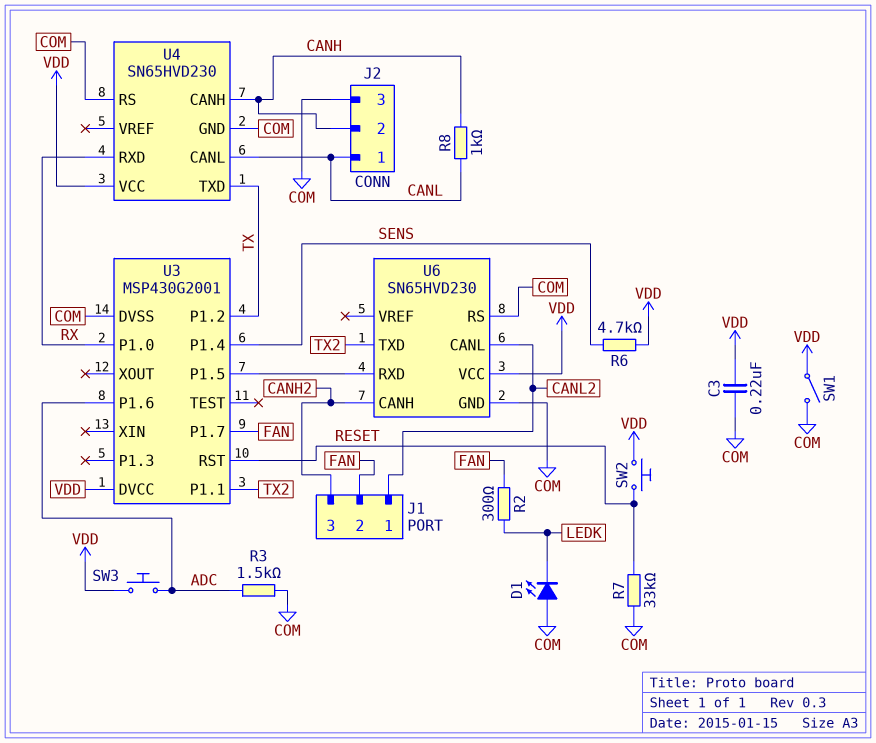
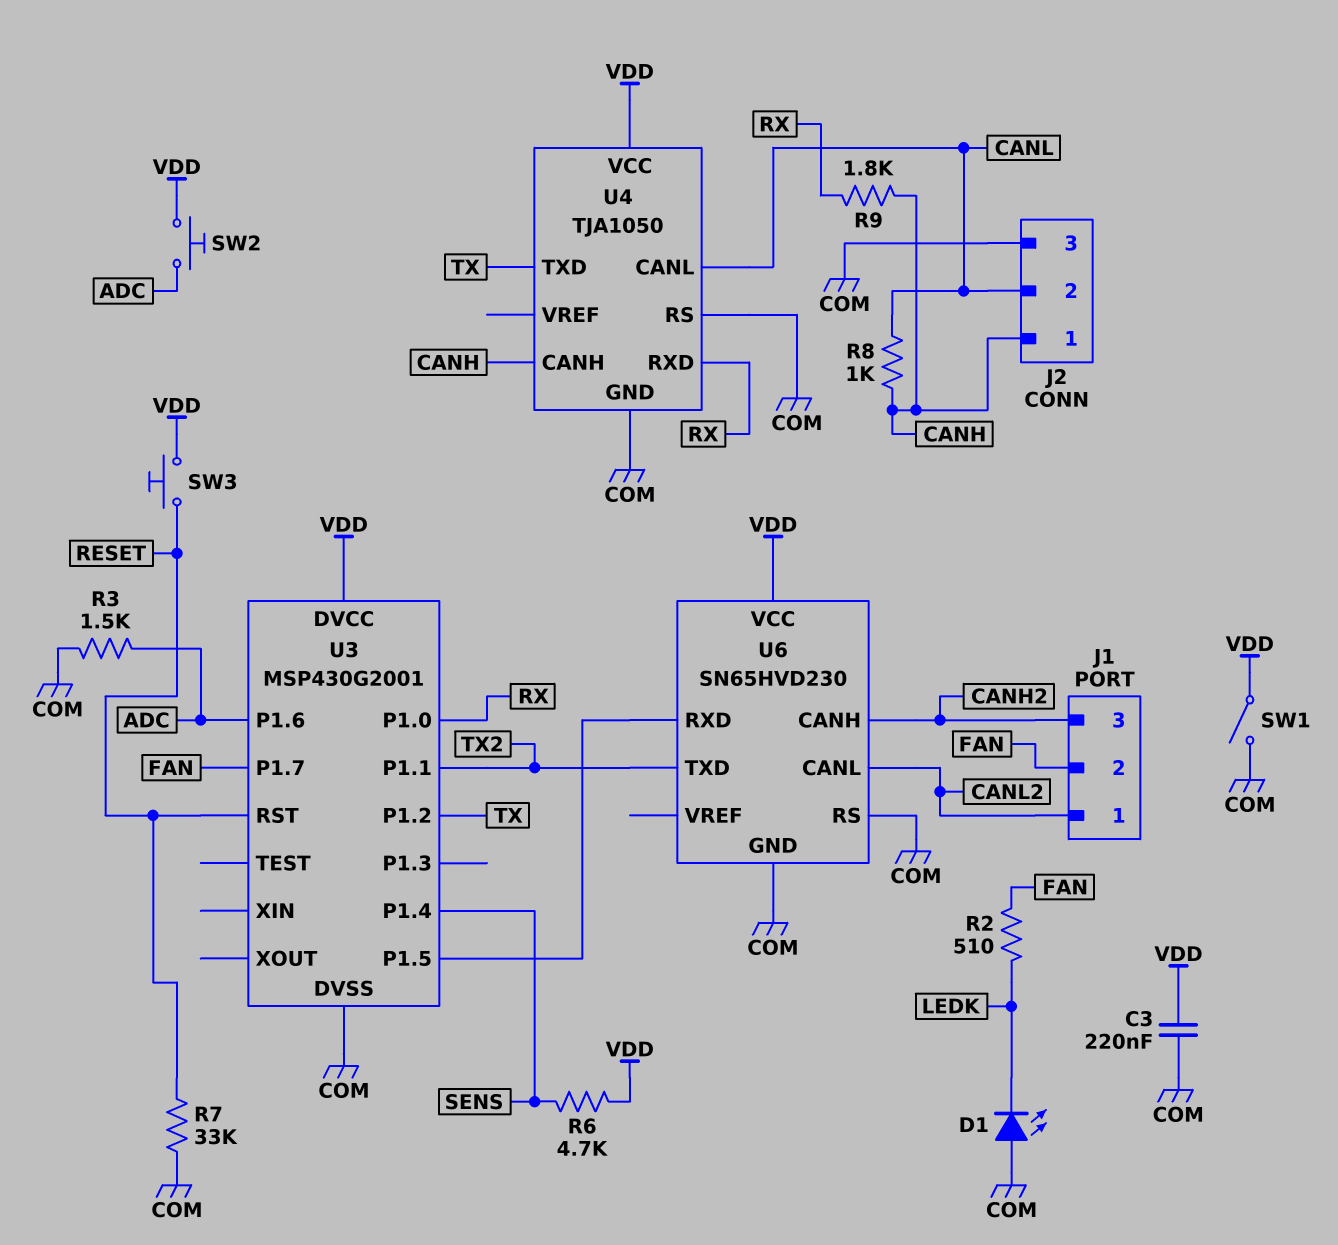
J2 pin 1: CANL -> CANH
J2 pin 2: CANH -> CANL
R2: 300 (FAN, LEDK) -> 510 (FAN, LEDK)
R9: none -> 1.8k (CANH, RX)
SW2: button (RESET, VDD) -> button (ADC, VDD)
SW3: button (ADC, VDD) -> button (RESET, VDD)
U4: SN65HVD230 -> TJA1050

